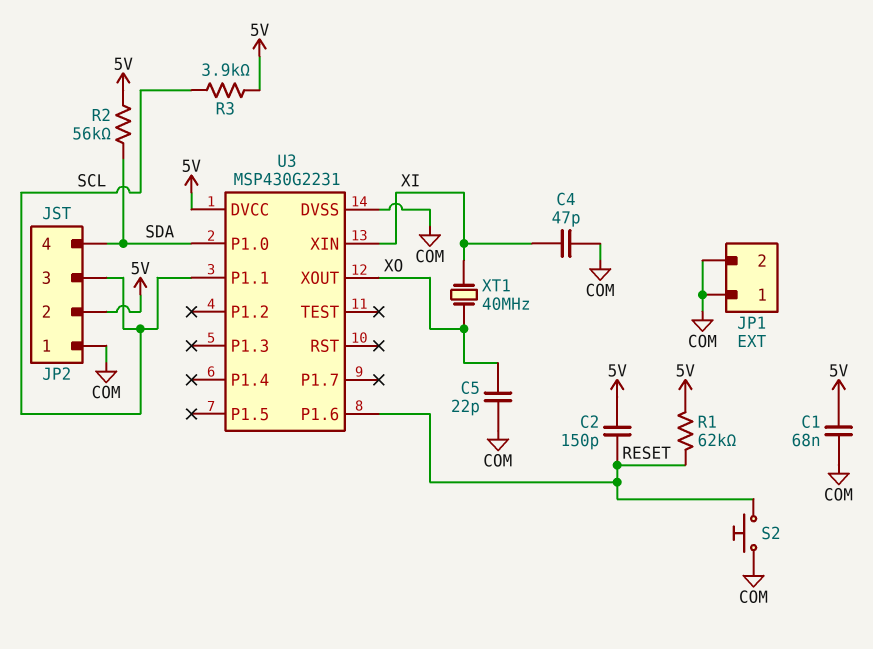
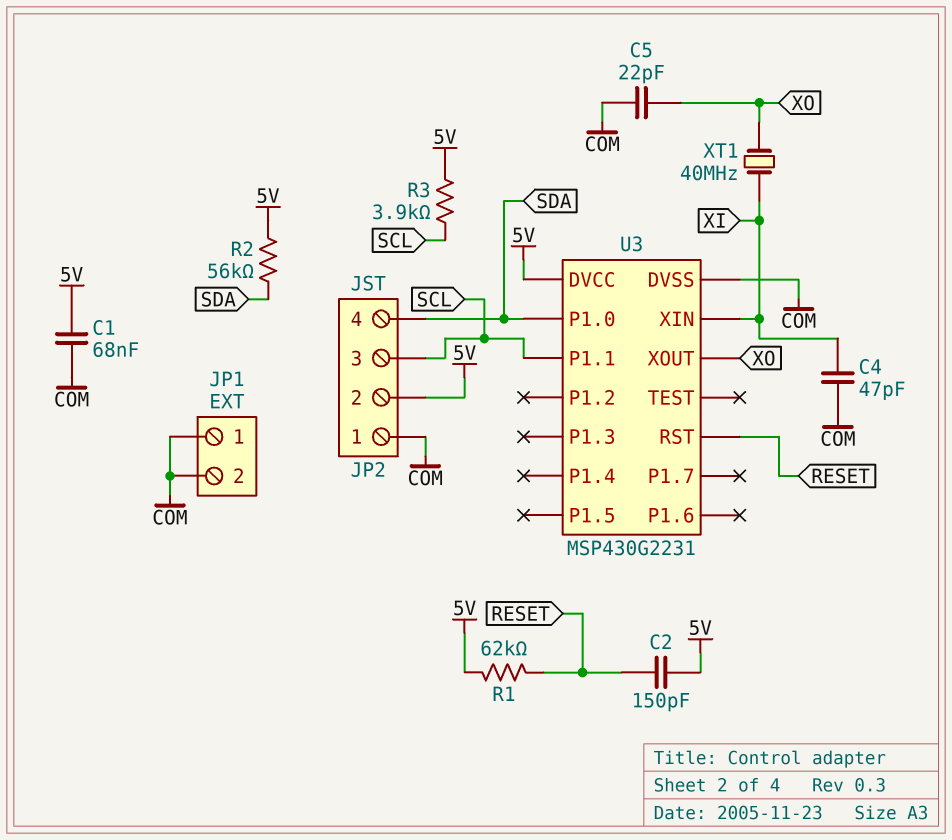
S2: button (COM, RESET) -> none
U3 pin P1.6: RESET -> none
U3 pin RST: none -> RESET

